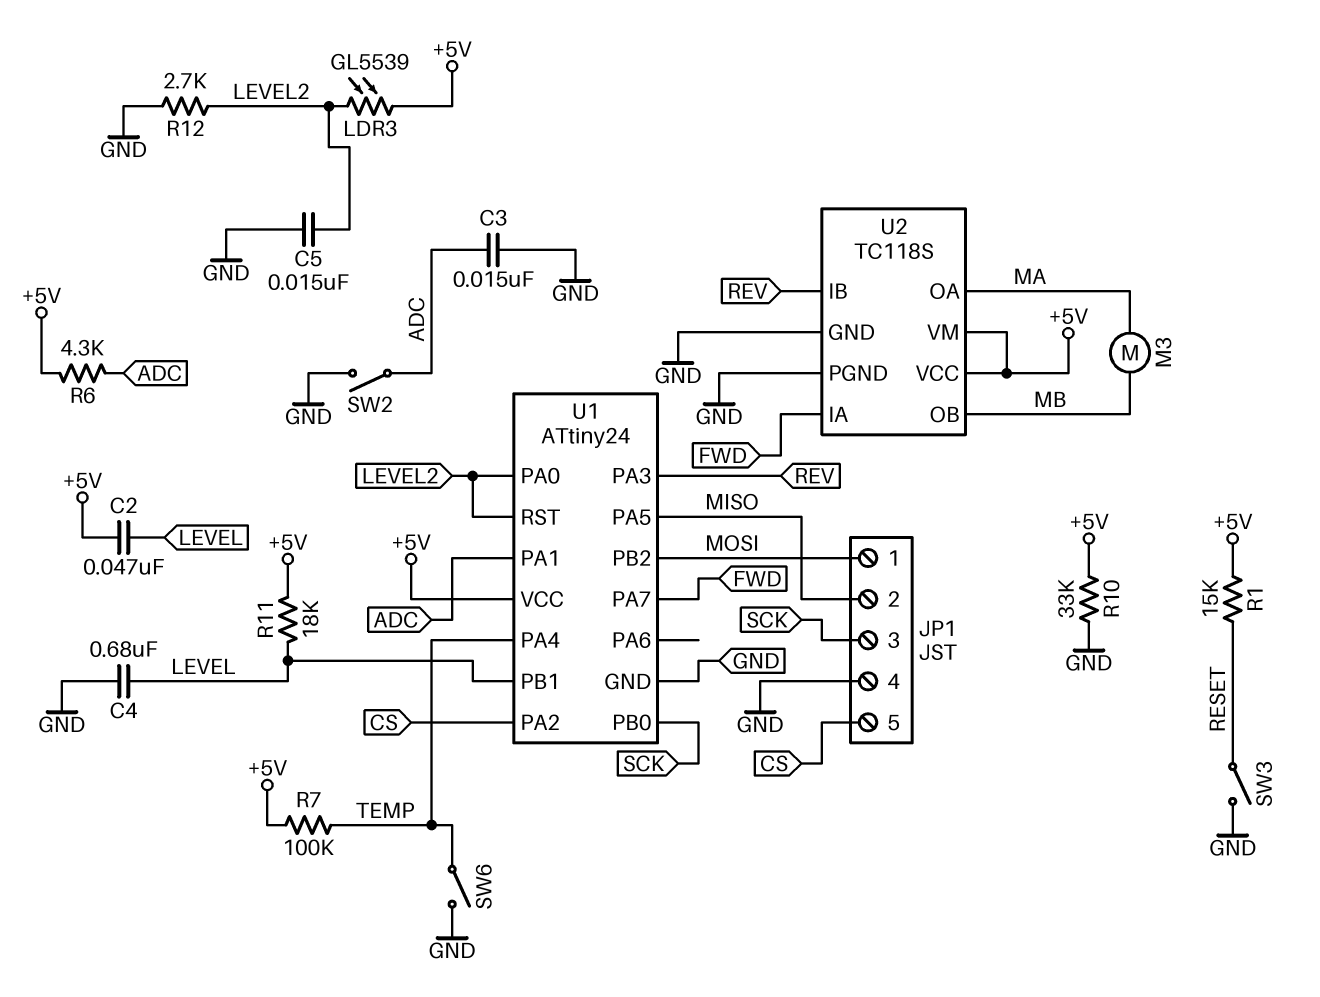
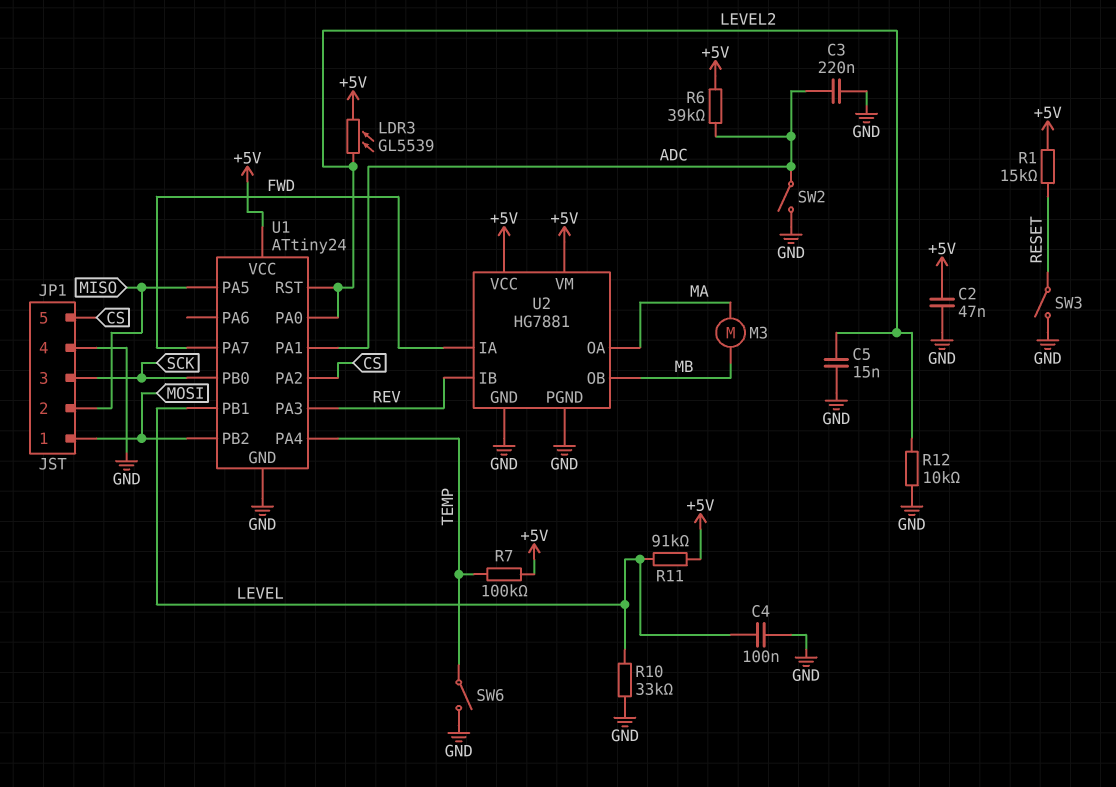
C2: 47nF (+5V, LEVEL) -> 47nF (+5V, GND)
C3: 15nF (ADC, GND) -> 220nF (ADC, GND)
C4: 680nF (GND, LEVEL) -> 100nF (GND, LEVEL)
R6: 4.3k (+5V, ADC) -> 39k (+5V, ADC)
R10: 33k (+5V, GND) -> 33k (GND, LEVEL)
R11: 18k (+5V, LEVEL) -> 91k (+5V, LEVEL)
R12: 2.7k (GND, LEVEL2) -> 10k (GND, LEVEL2)
U2: TC118S -> HG7881

